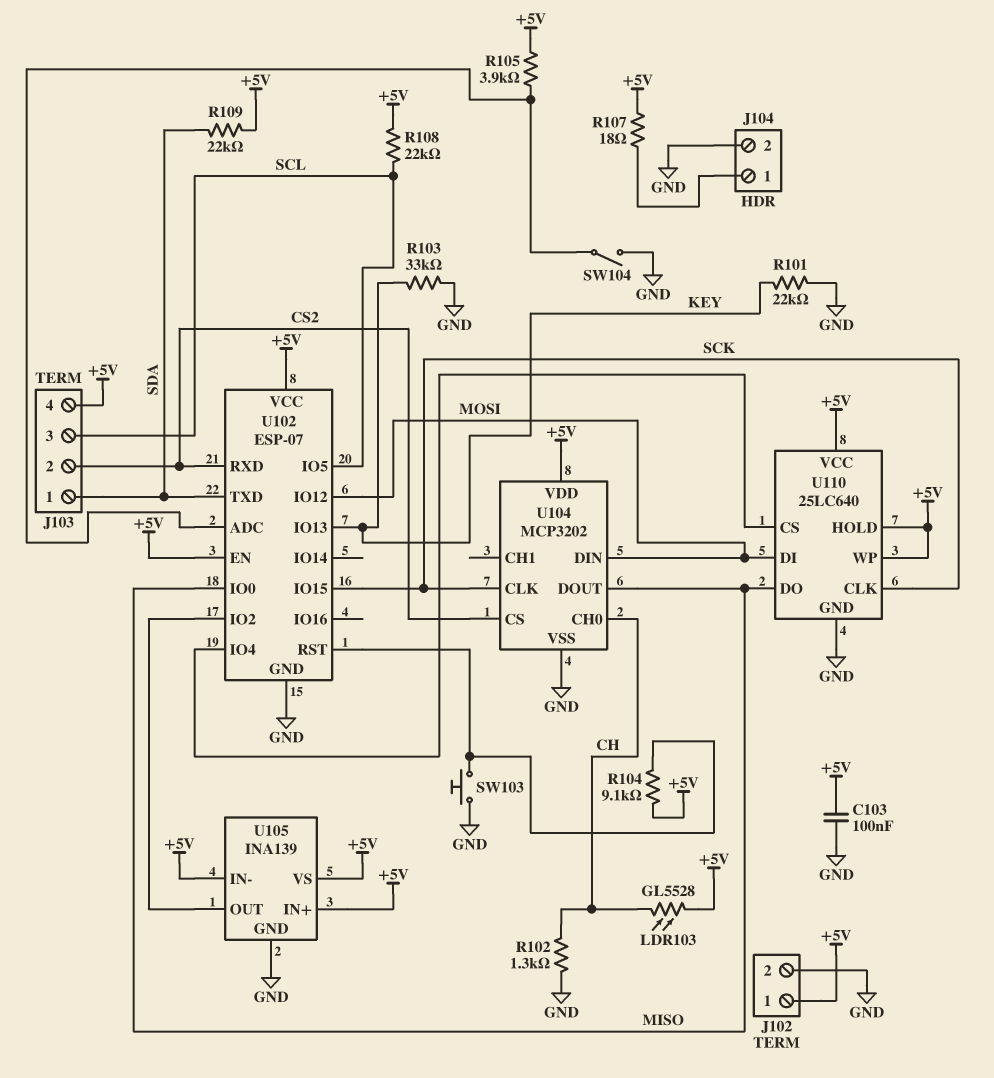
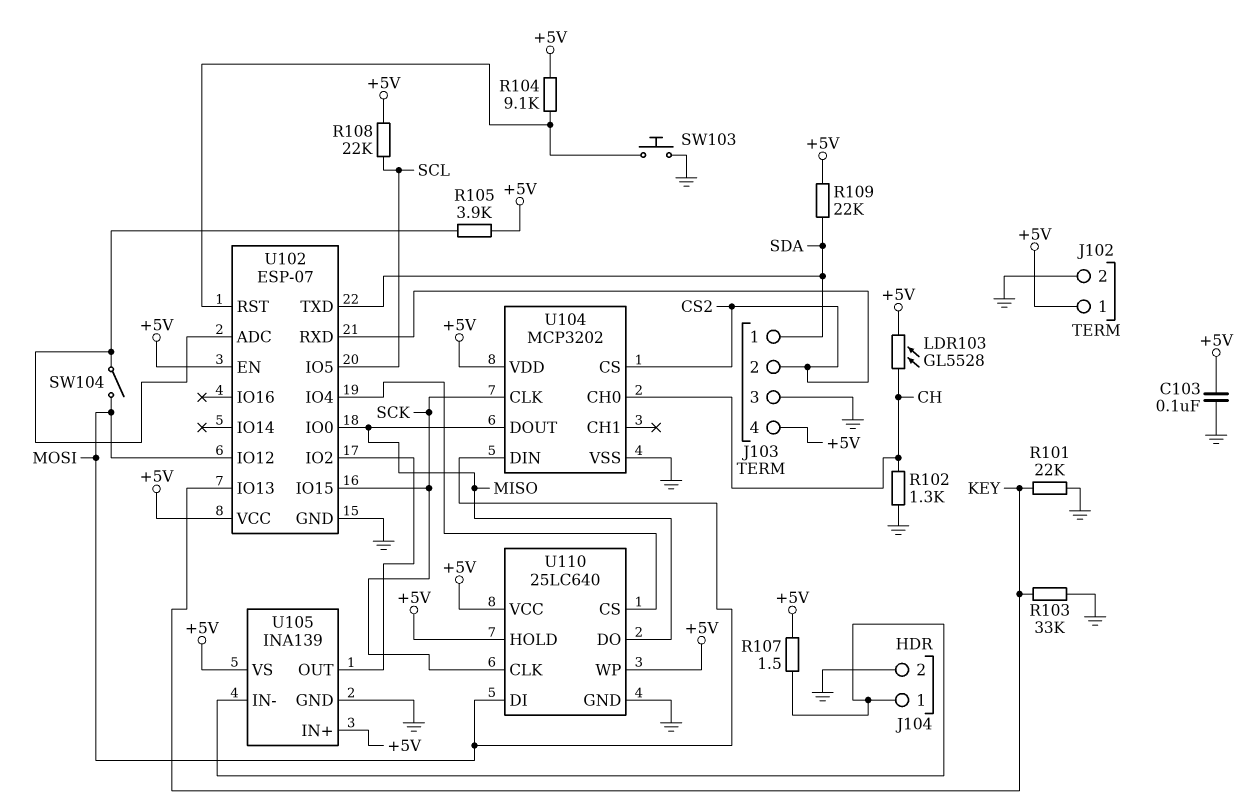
J103 pin 3: SCL -> GND
R107: 18 (+5V, J104/1) -> 1.5 (+5V, J104/1)
SW104: switch (GND, U102/ADC) -> switch (MOSI, U102/ADC)
U105 pin IN-: +5V -> J104/1

